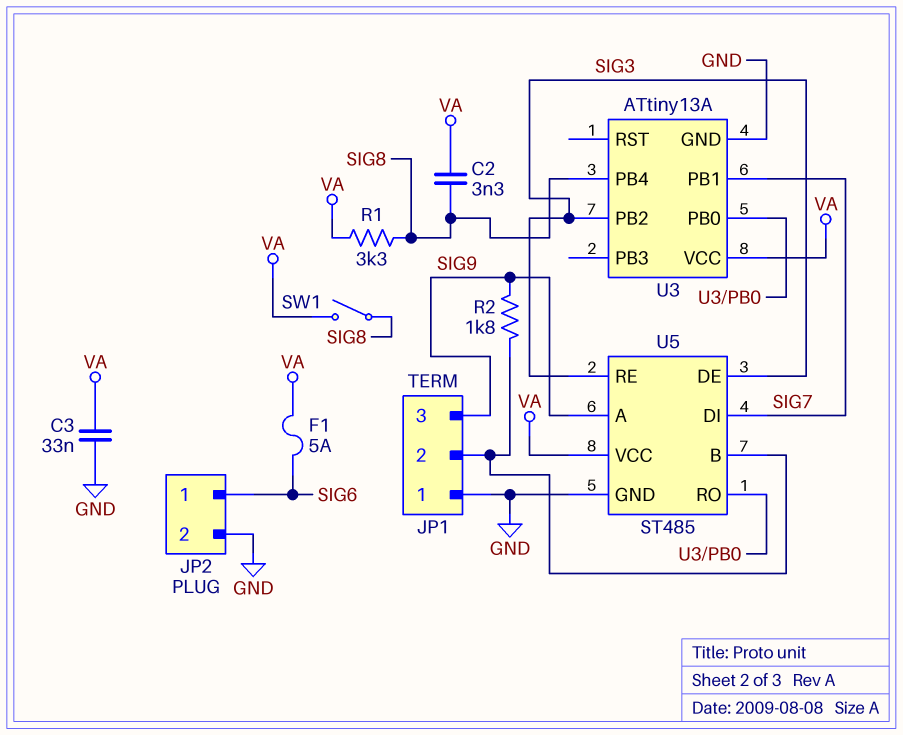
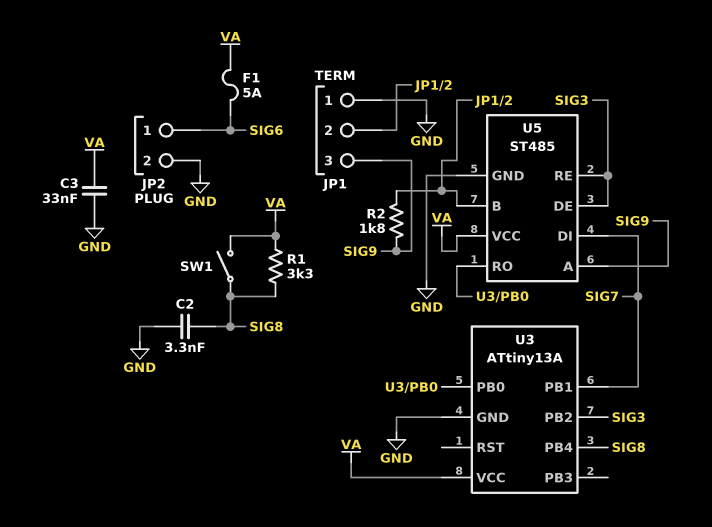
C2: 3.3nF (SIG8, VA) -> 3.3nF (GND, SIG8)

